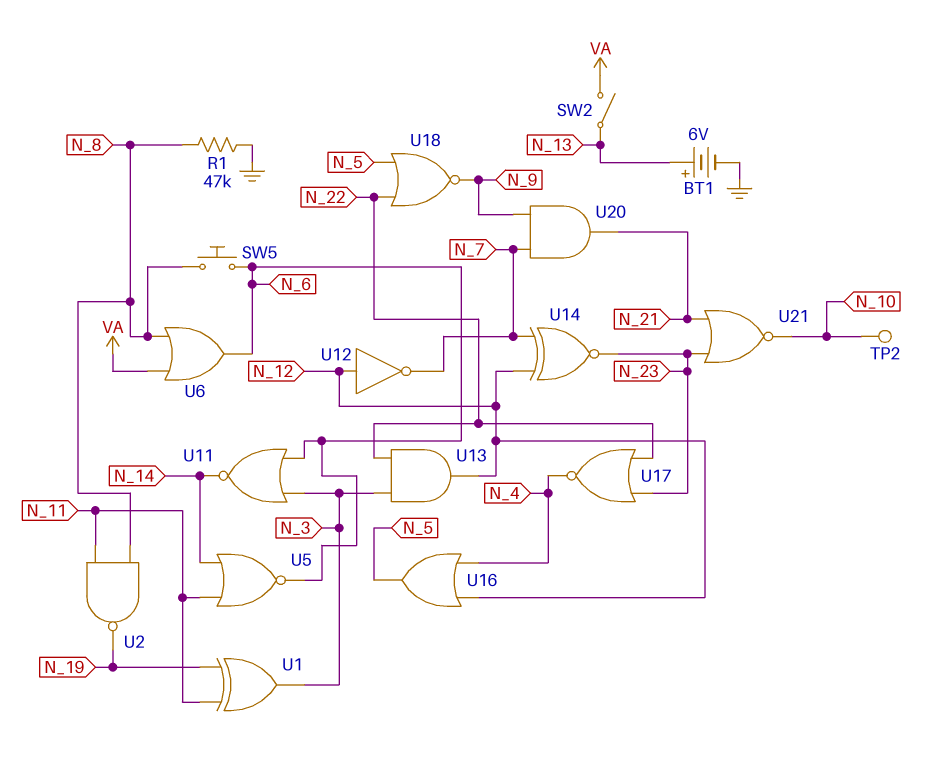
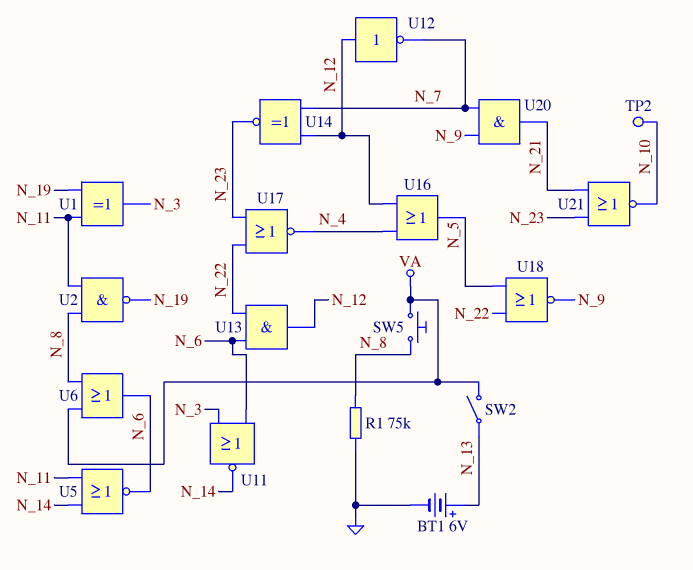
R1: 47k (GND, N_8) -> 75k (GND, N_8)
SW5: button (N_6, N_8) -> button (N_8, VA)
U13: AND (in N_3, in N_22, out N_12) -> AND (in N_6, in N_22, out N_12)

